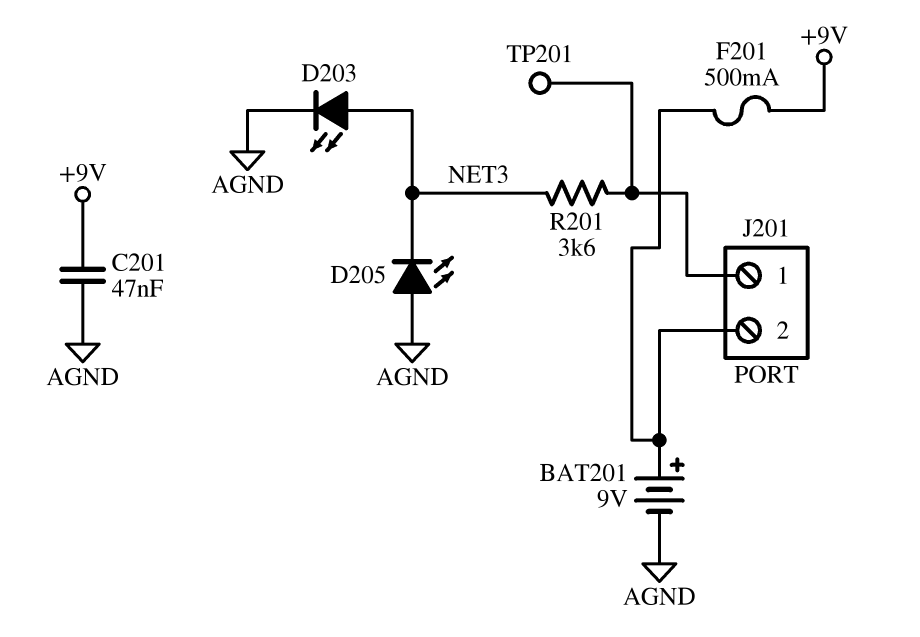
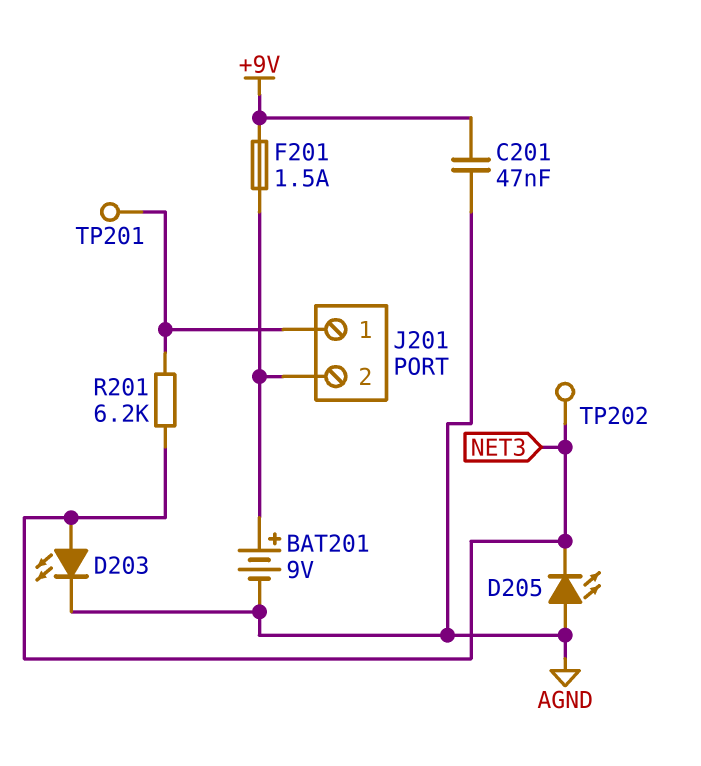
F201: 500mA (+9V, J201/2) -> 1.5A (+9V, J201/2)
R201: 3.6k (J201/1, NET3) -> 6.2k (J201/1, NET3)
TP202: none -> test point (NET3)

